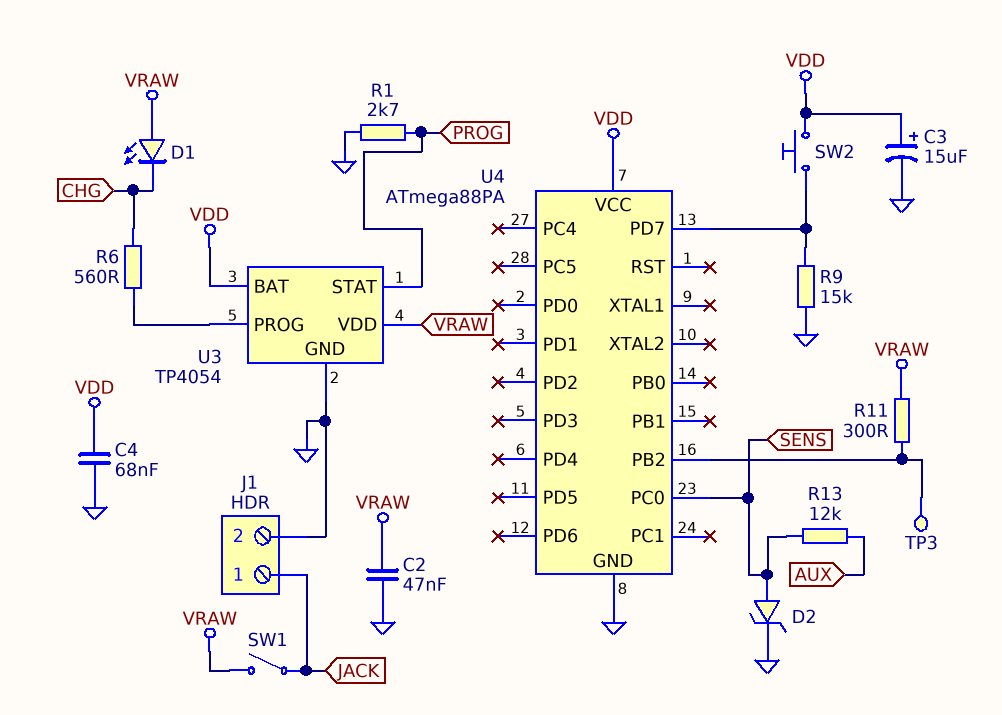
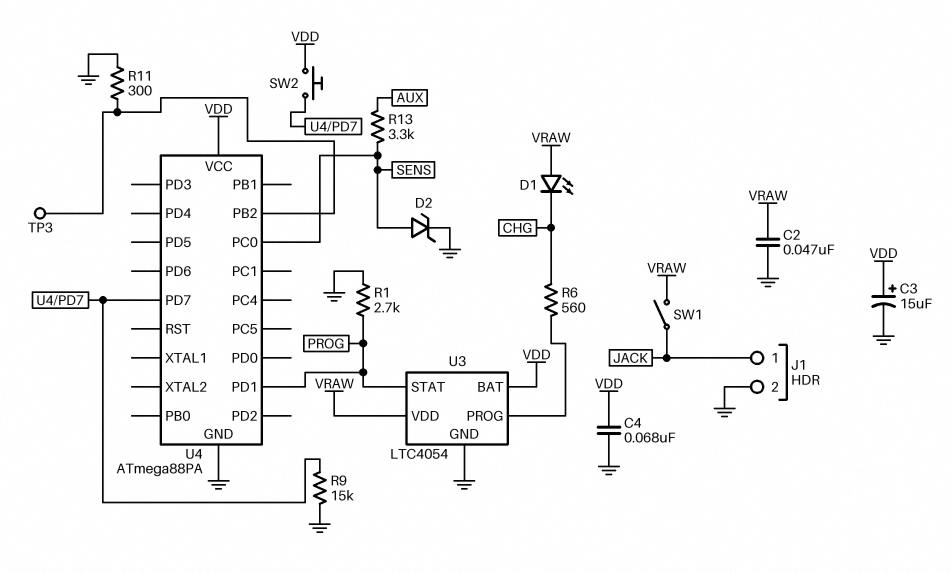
R11: 300 (U4/PB2, VRAW) -> 300 (GND, U4/PB2)
R13: 12k (AUX, SENS) -> 3.3k (AUX, SENS)
U3: TP4054 -> LTC4054
U4 pin PD1: none -> PROG

